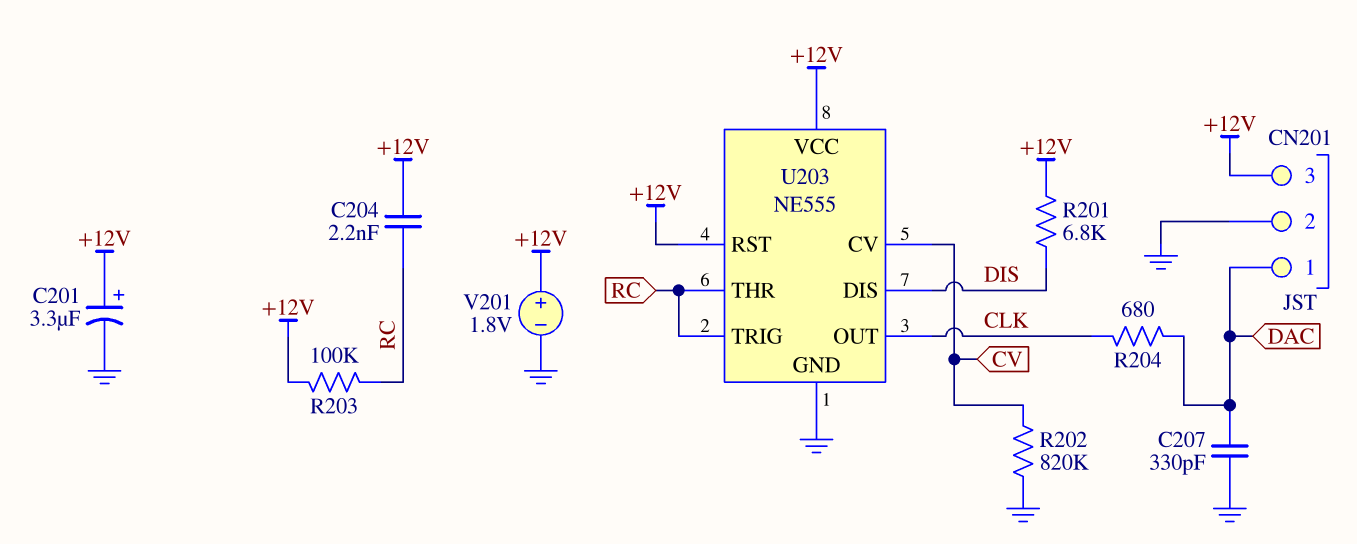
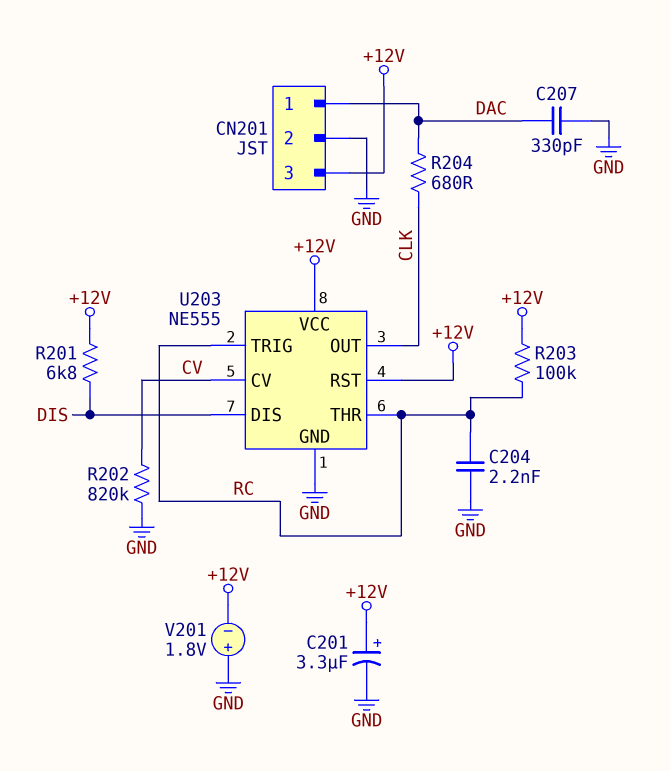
C204: 2.2nF (+12V, RC) -> 2.2nF (GND, RC)
V201: 1.8V (plus +12V, minus GND) -> 1.8V (plus GND, minus +12V)

